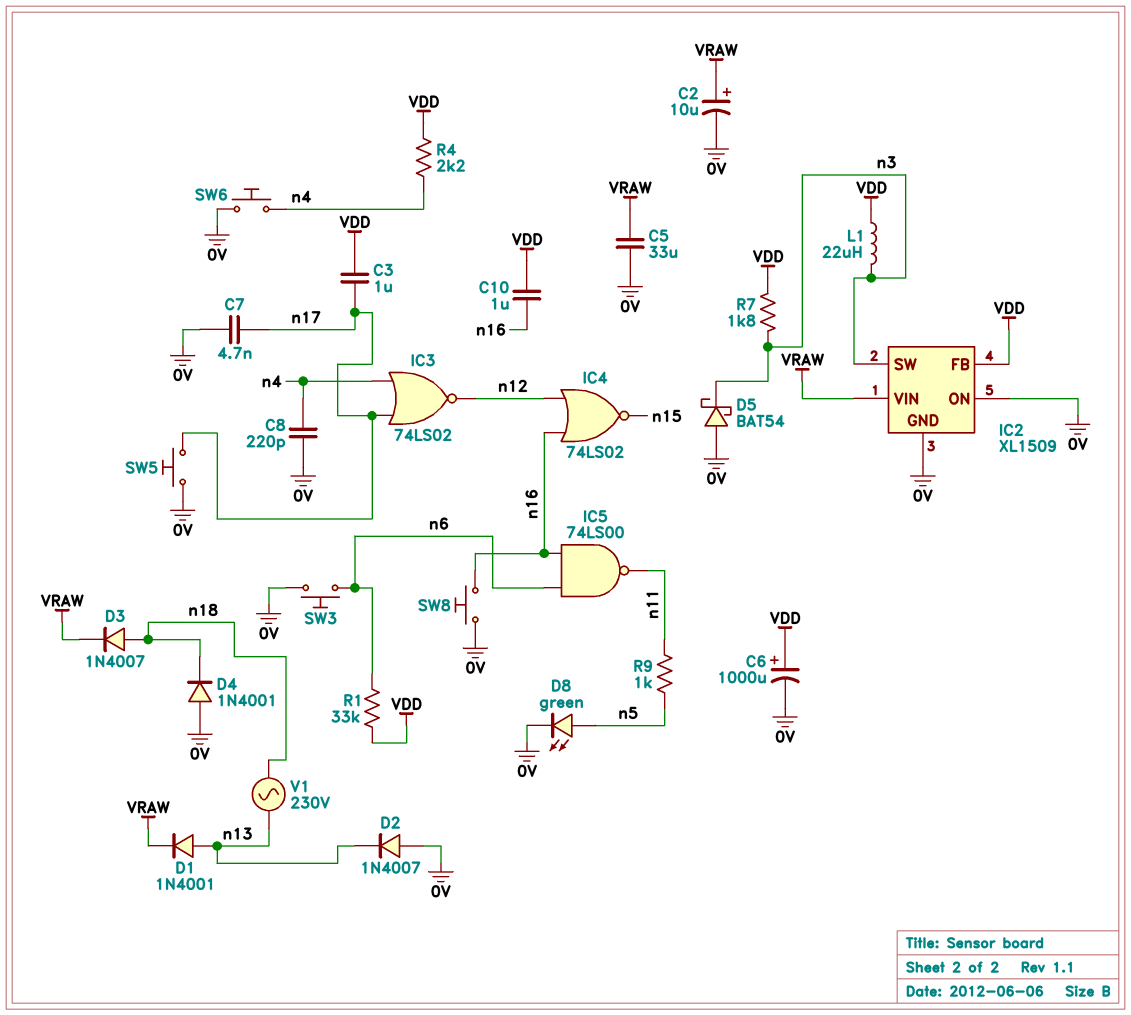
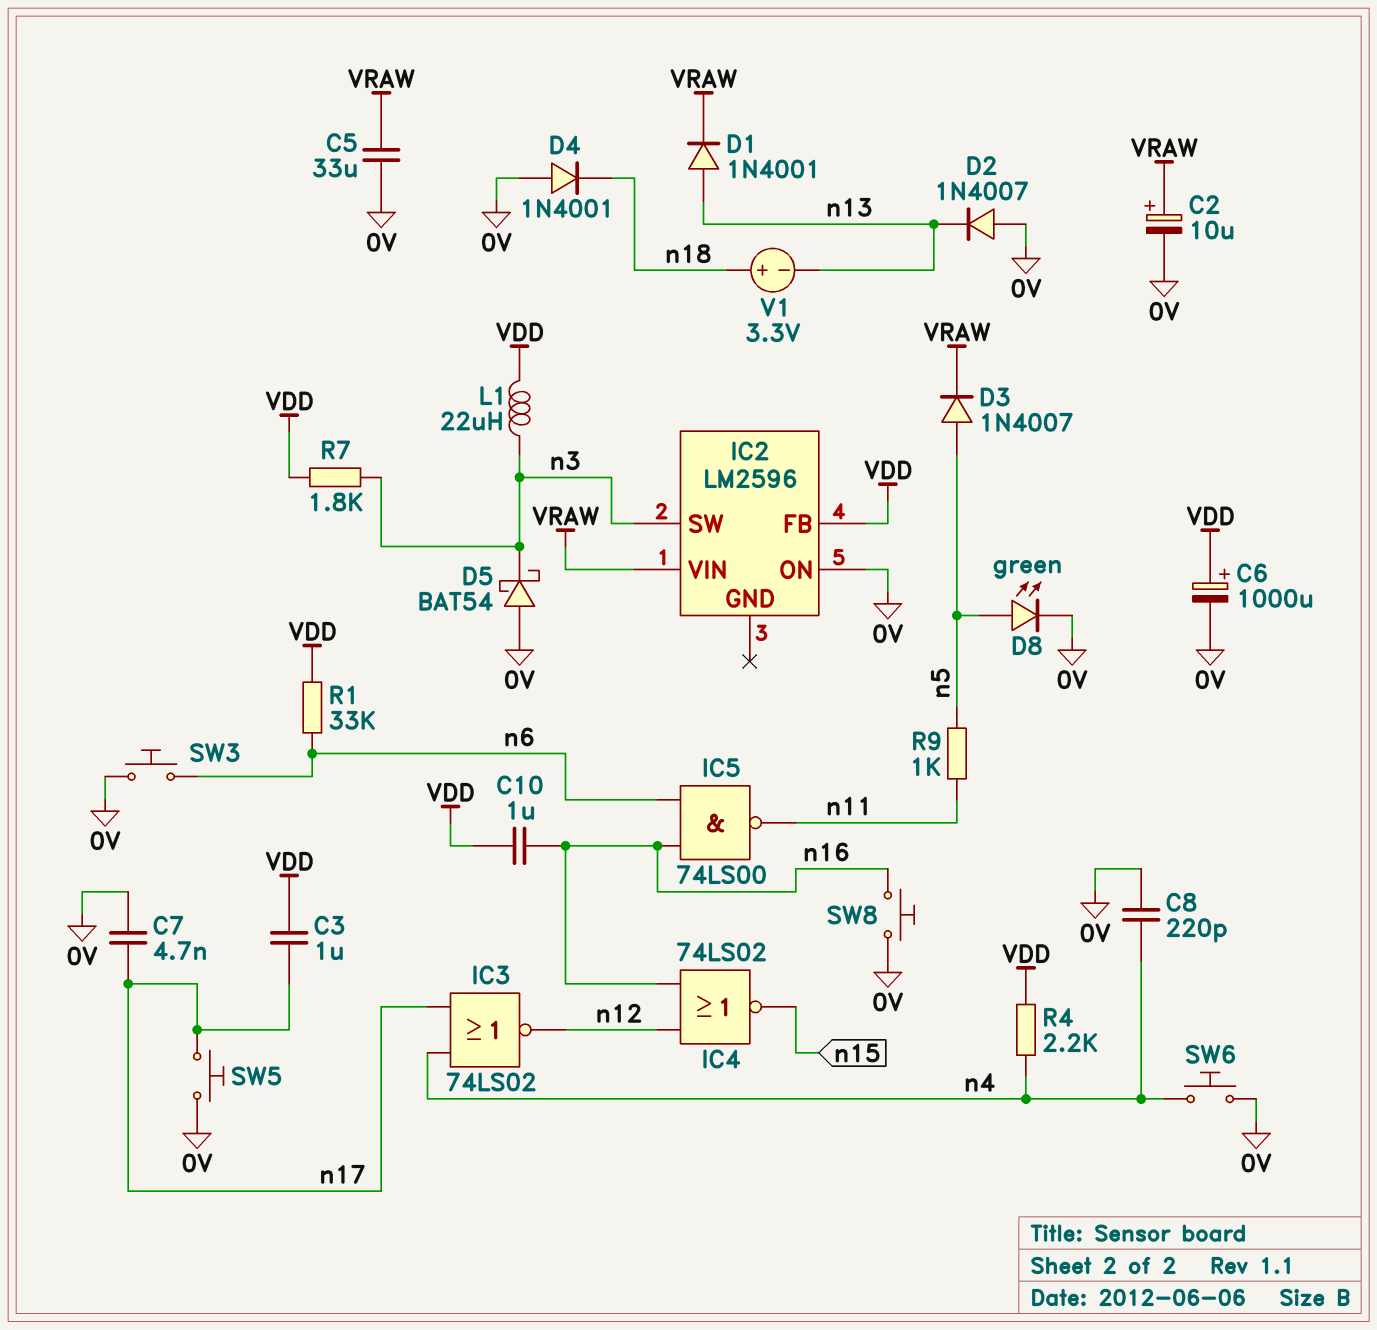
D3: diode 1N4007 (A n18, K VRAW) -> diode 1N4007 (A n5, K VRAW)
IC2: XL1509 -> LM2596
IC2 pin GND: 0V -> none
V1: AC 230V (n13, n18) -> 3.3V (plus n18, minus n13)

